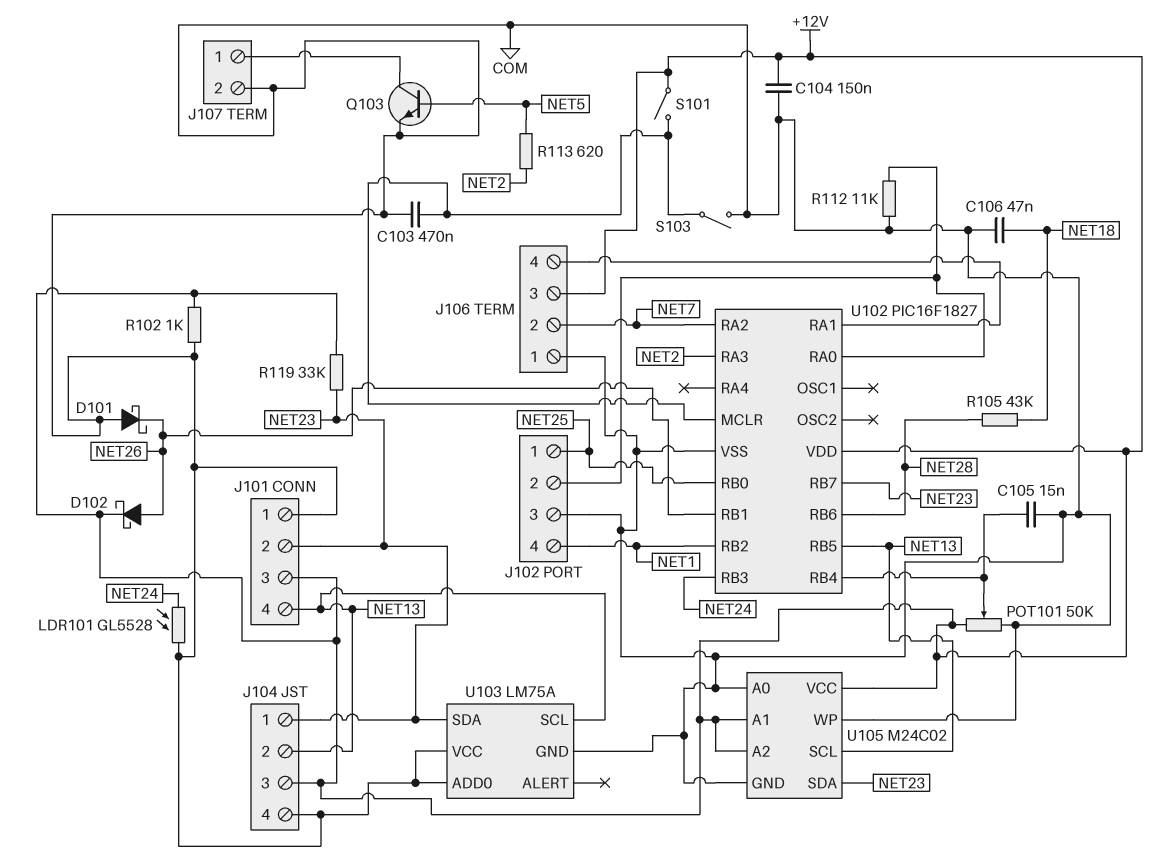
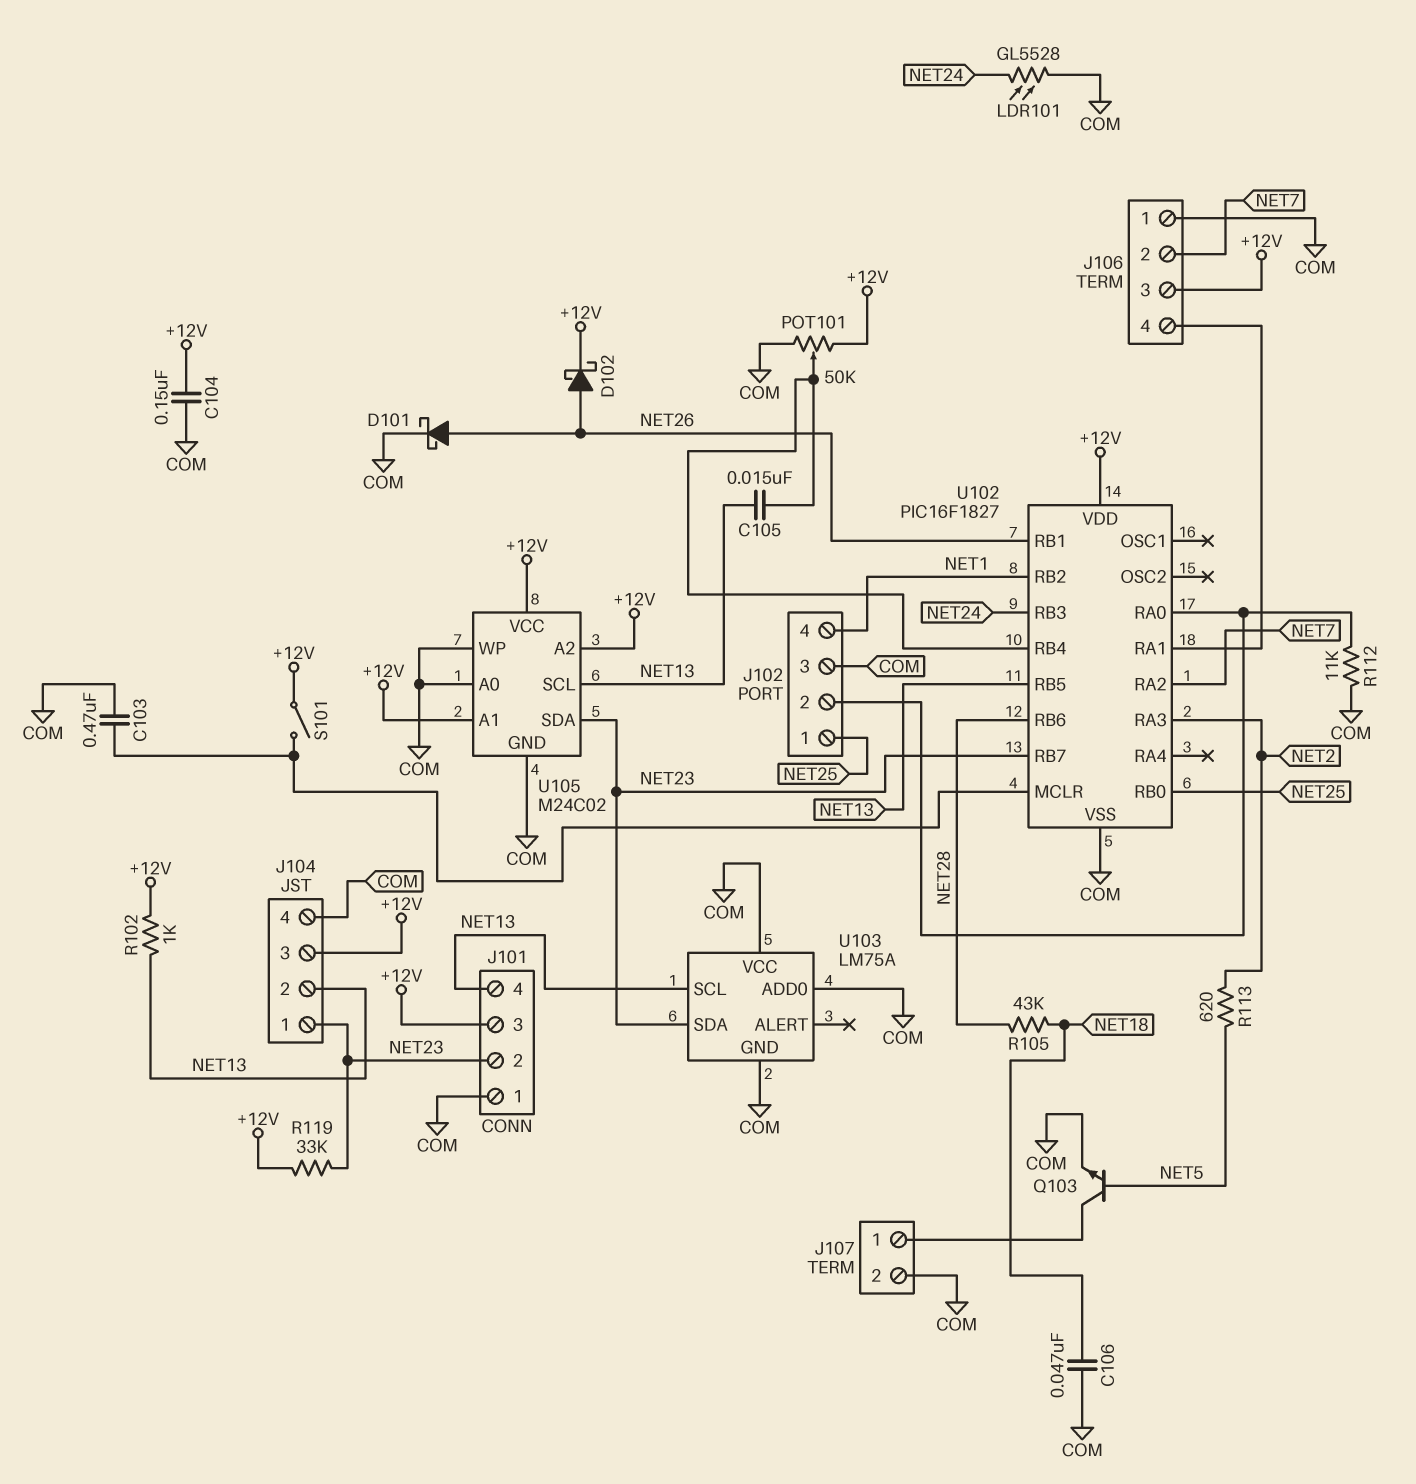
C105: 15nF (COM, U102/RB4) -> 15nF (NET13, U102/RB4)
D101: schottky (A COM, K NET26) -> schottky (A NET26, K COM)
R102: 1k (+12V, COM) -> 1k (+12V, NET13)
S103: switch (COM, U102/MCLR) -> none

